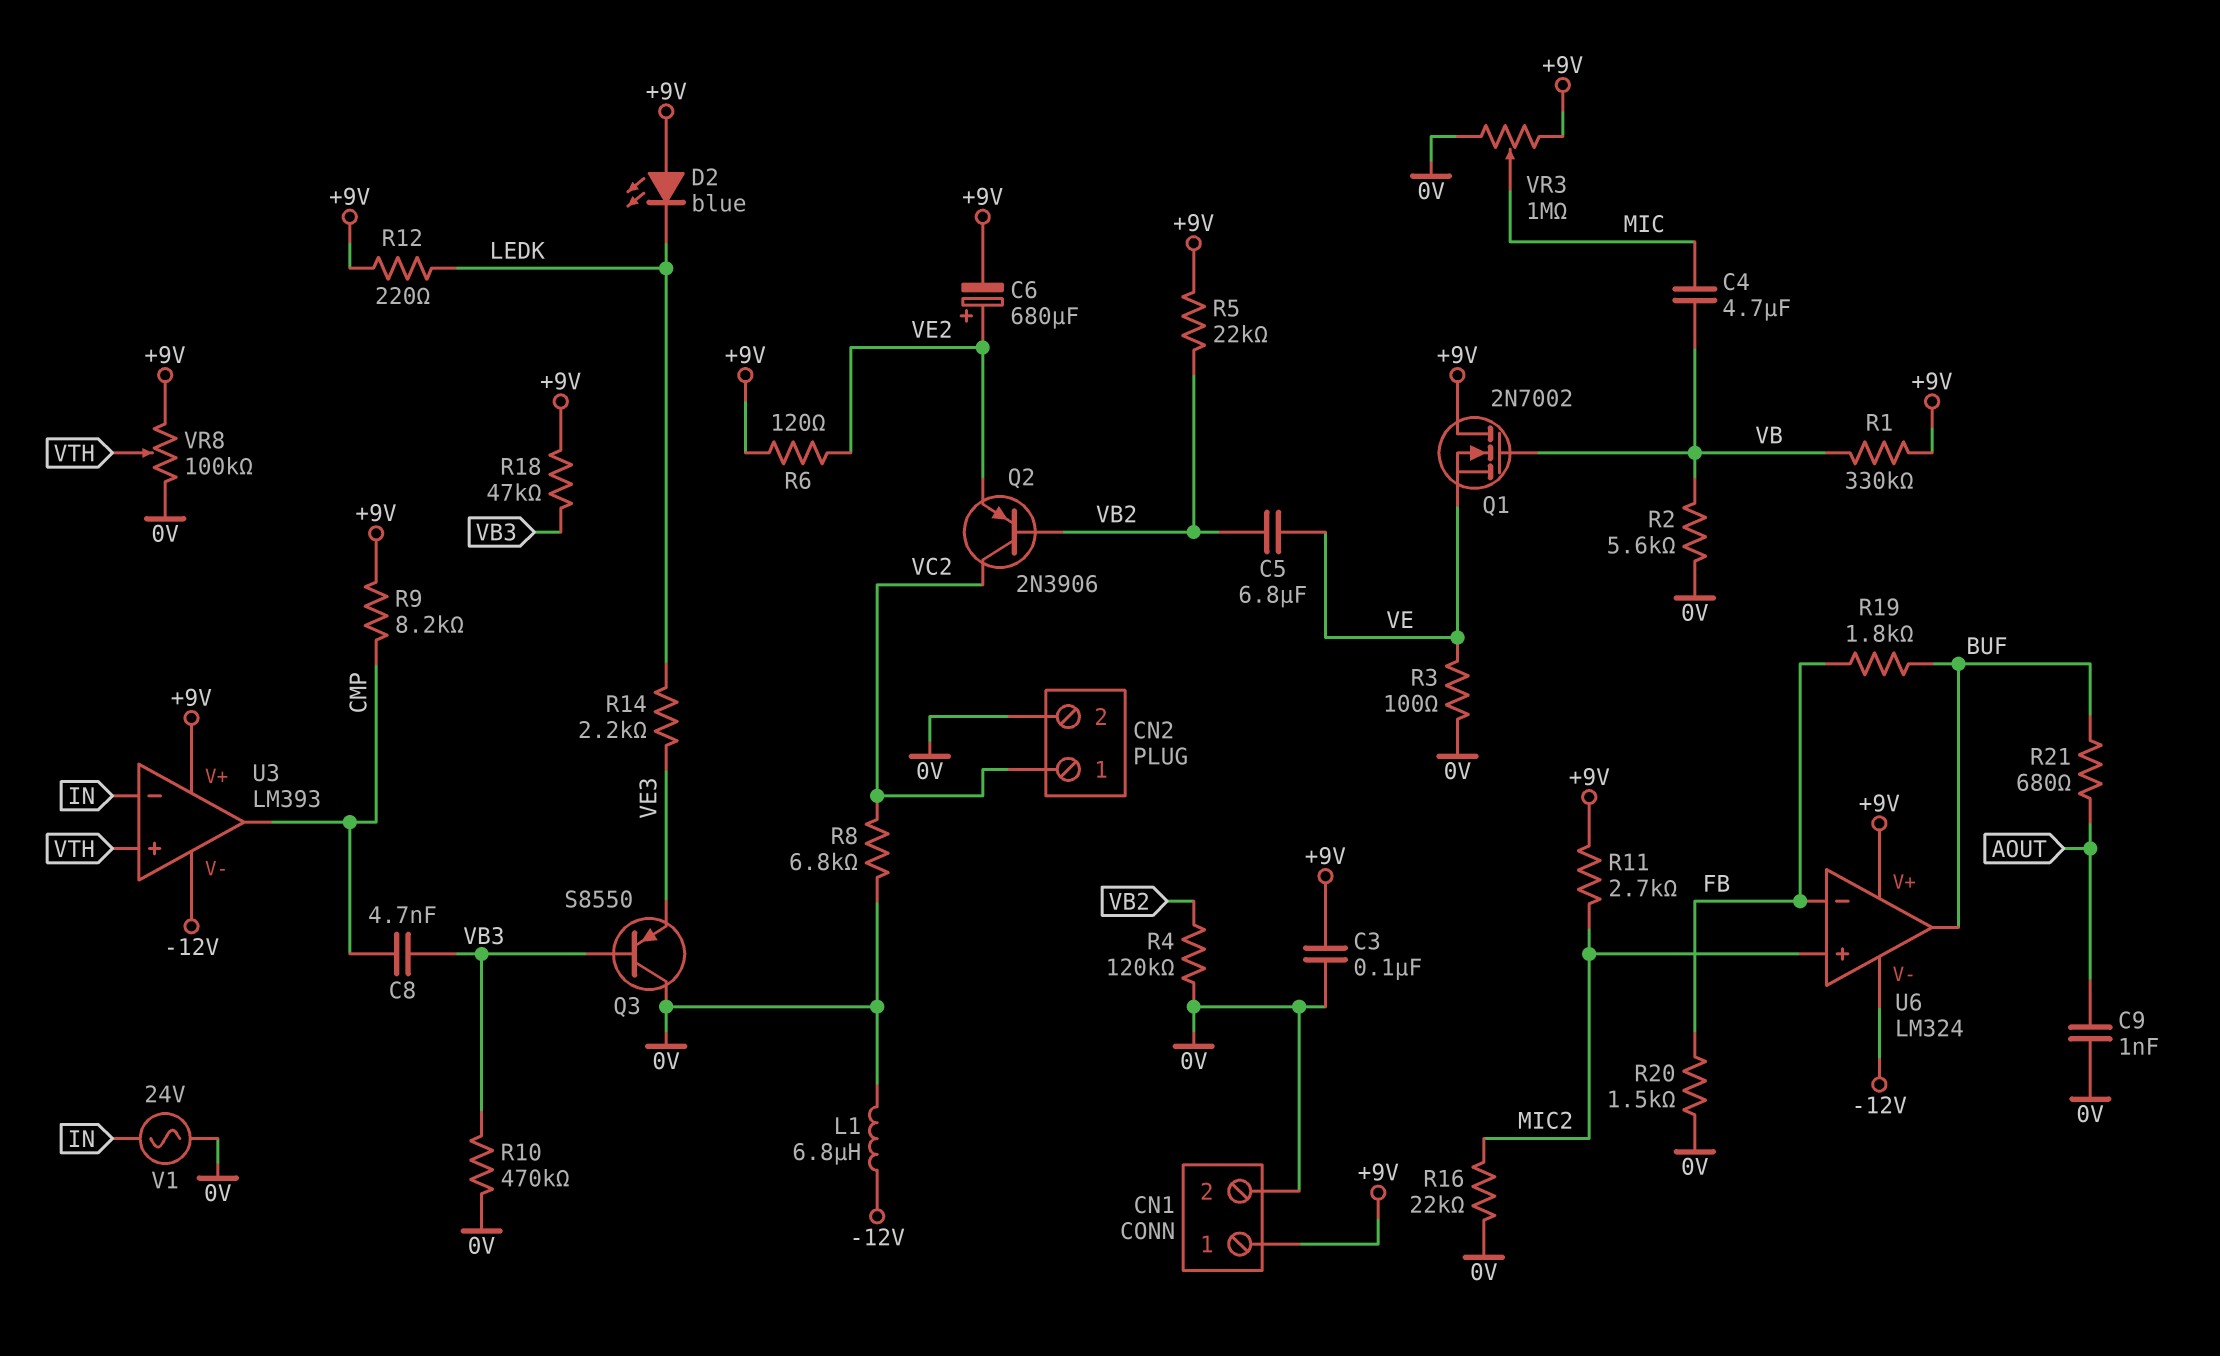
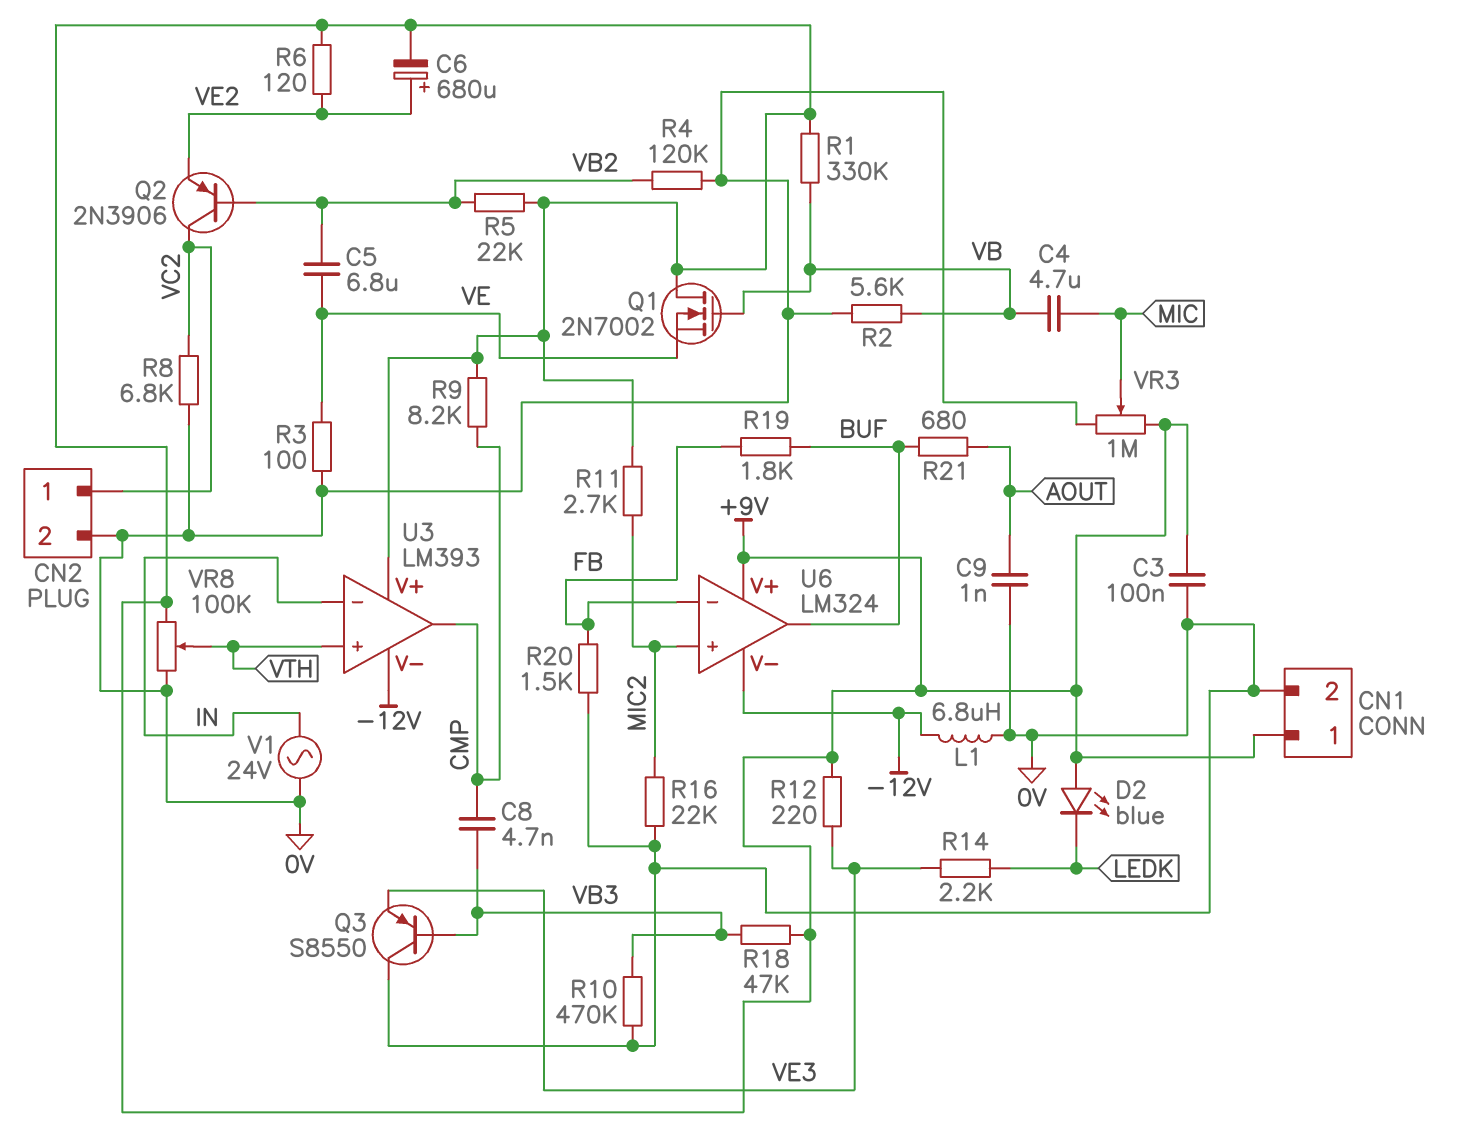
R12: 220 (+9V, LEDK) -> 220 (+9V, VE3)

